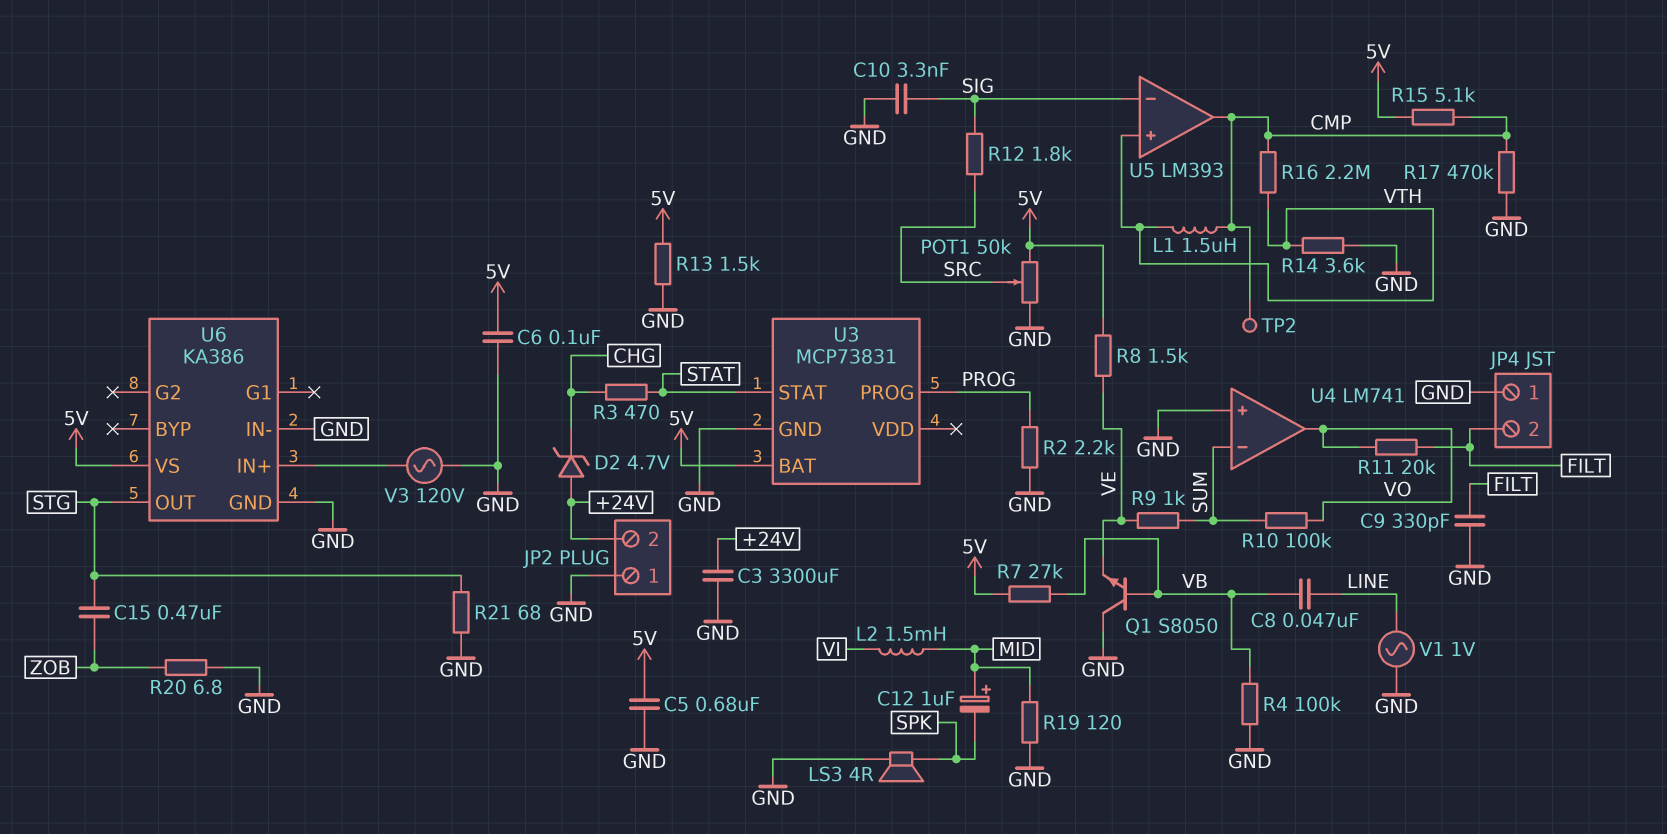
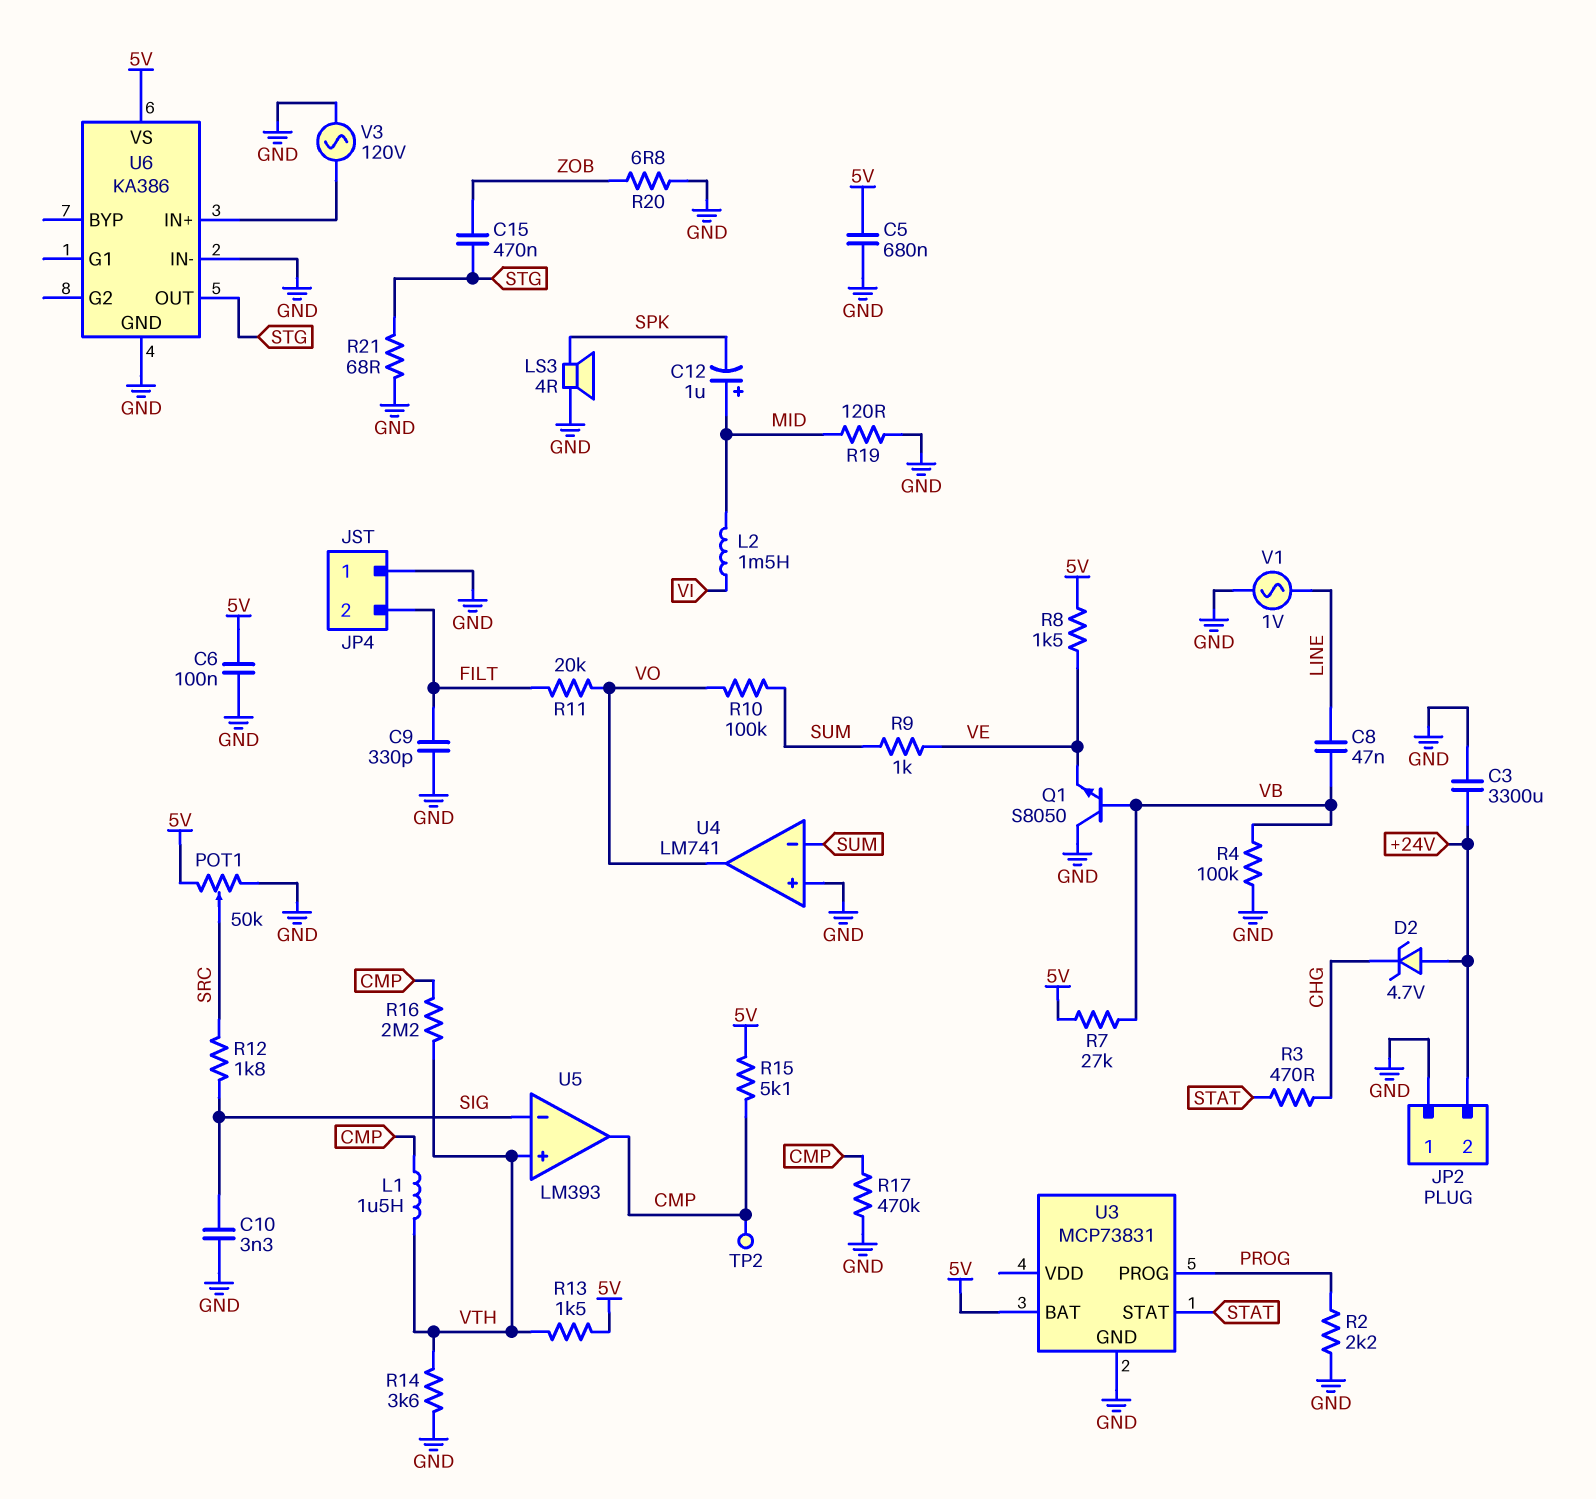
R13: 1.5k (5V, GND) -> 1.5k (5V, VTH)

